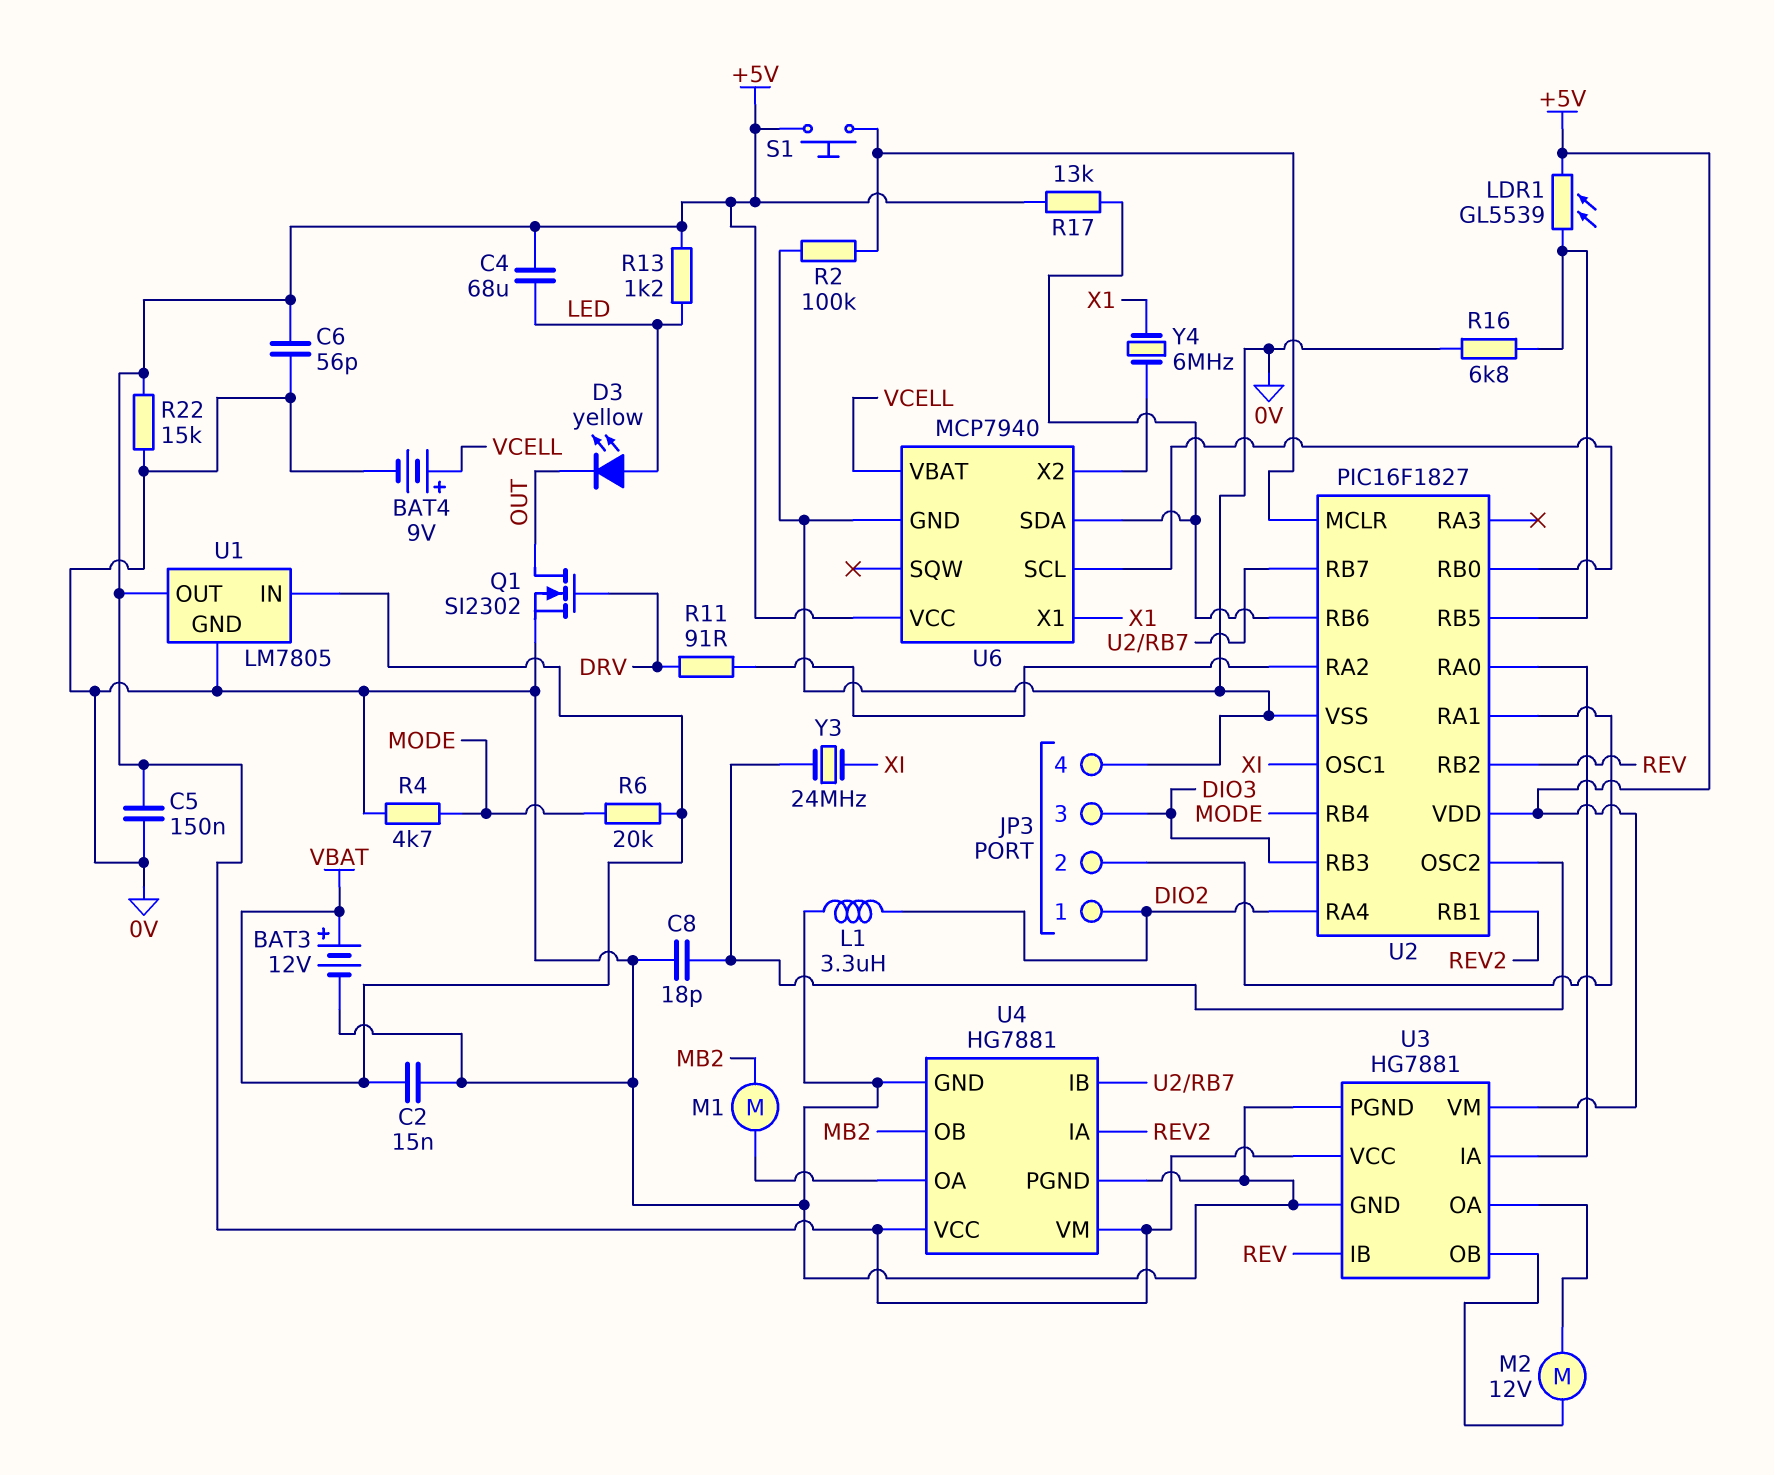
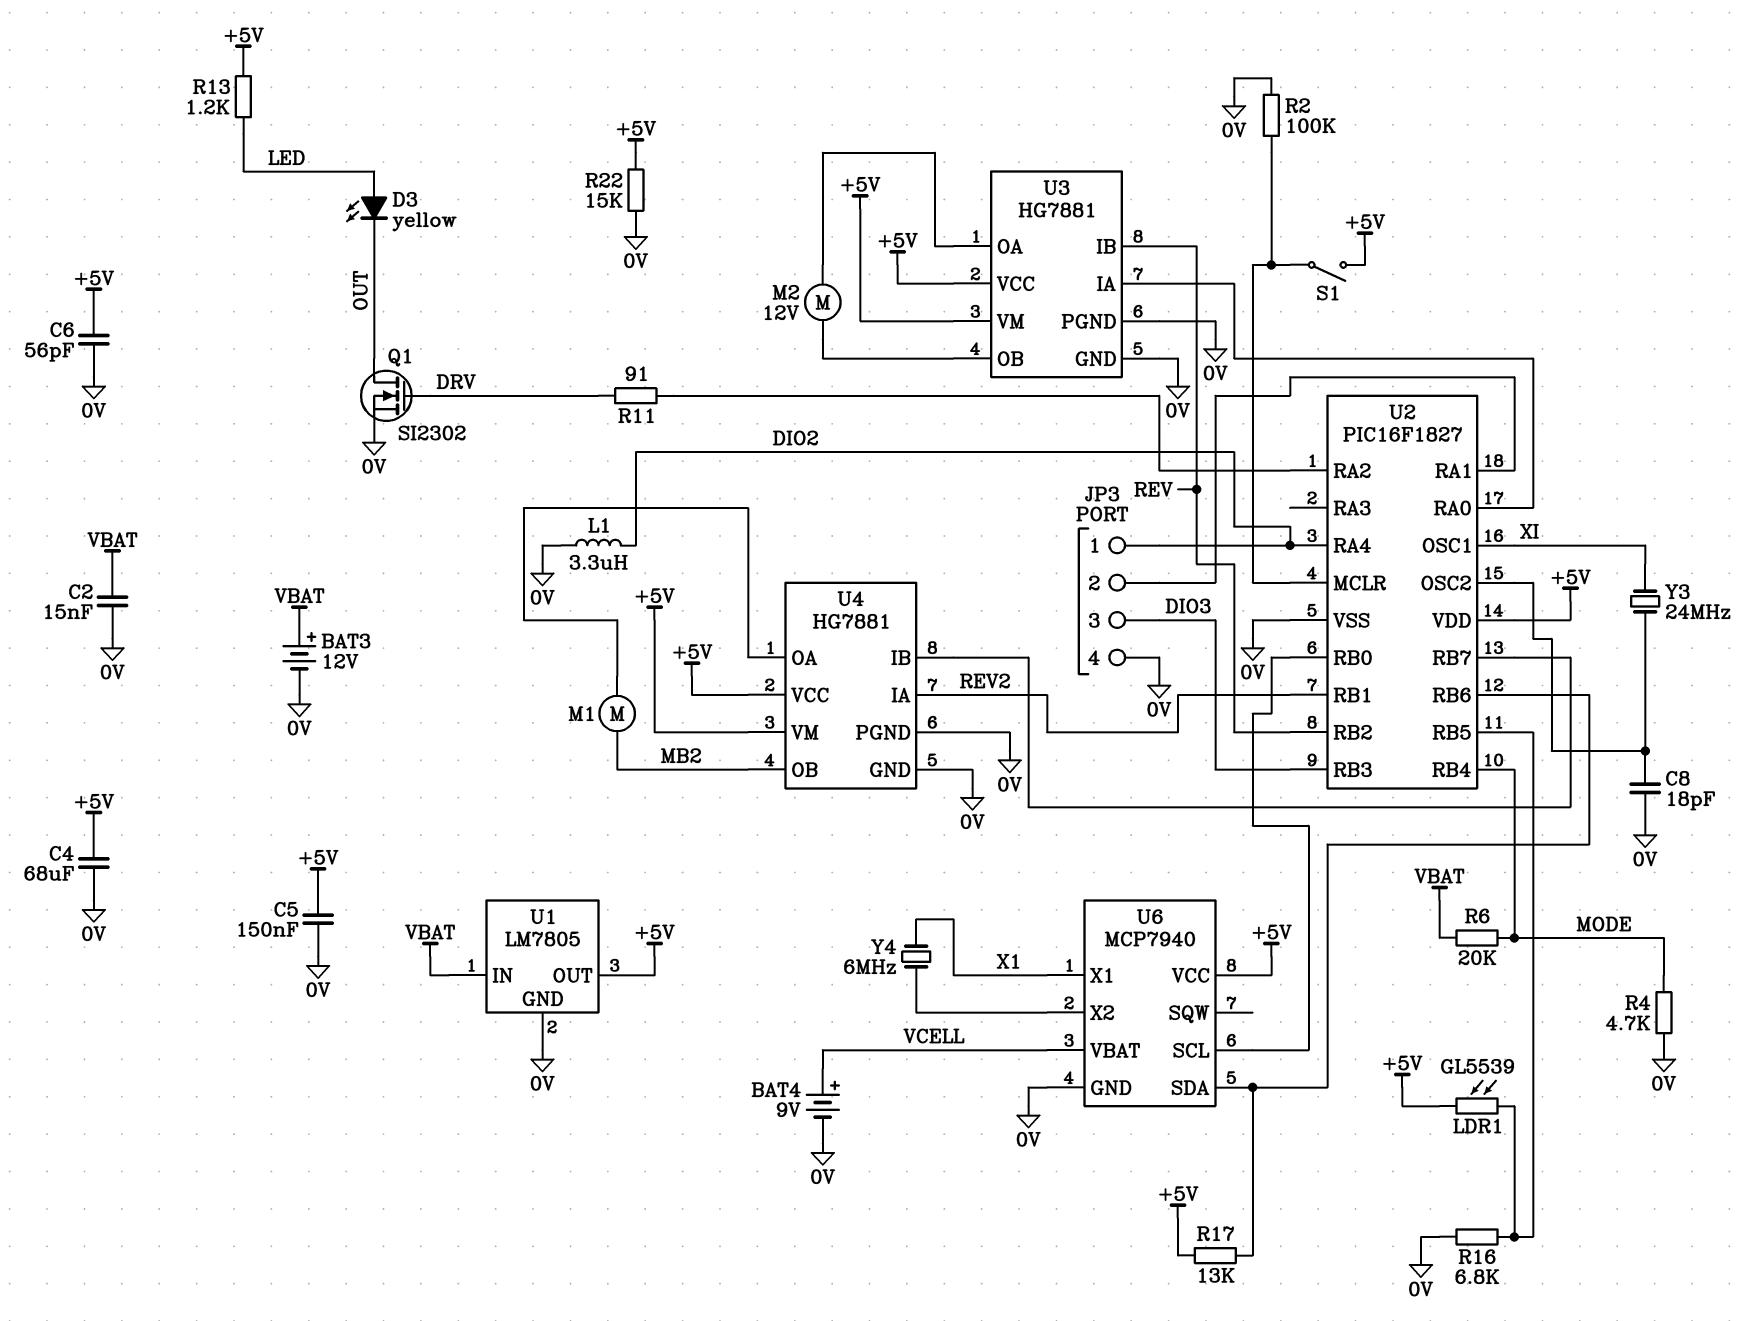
C4: 68uF (+5V, LED) -> 68uF (+5V, 0V)
S1: button (+5V, U2/MCLR) -> switch (+5V, U2/MCLR)

